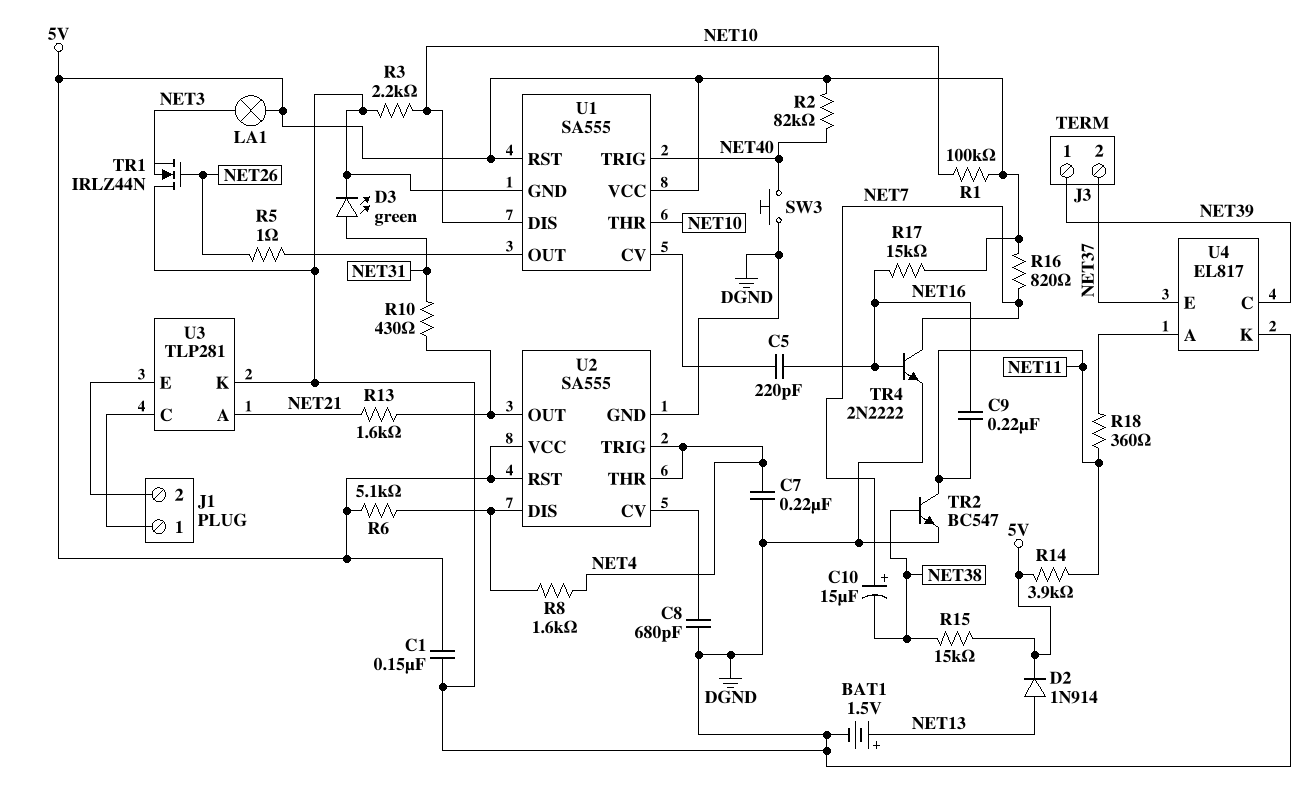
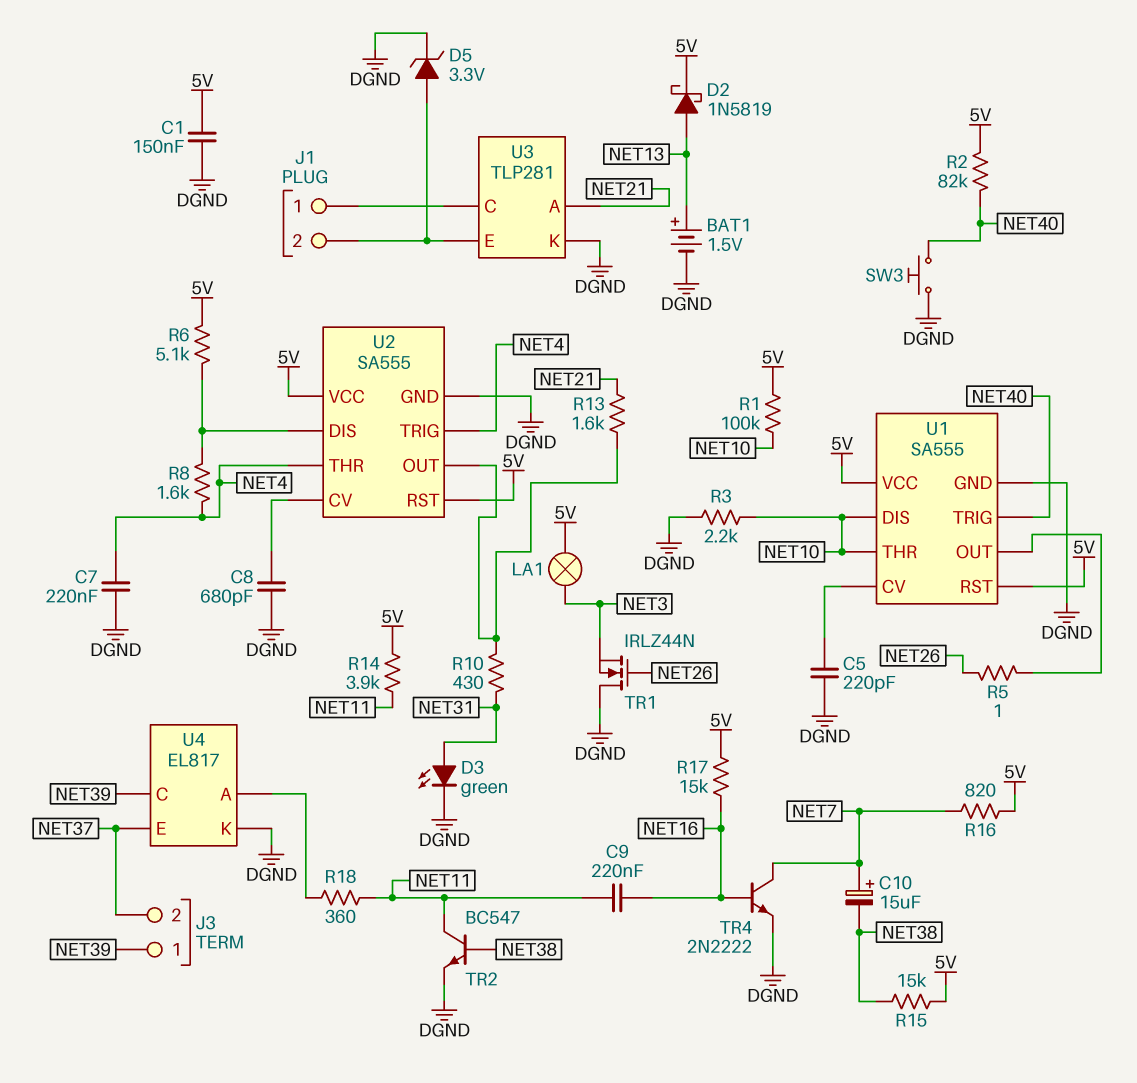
C5: 220pF (NET16, U1/CV) -> 220pF (DGND, U1/CV)
D2: diode 1N914 (A NET13, K 5V) -> schottky 1N5819 (A NET13, K 5V)
D5: none -> zener 3.3V (A J1/2, K DGND)

